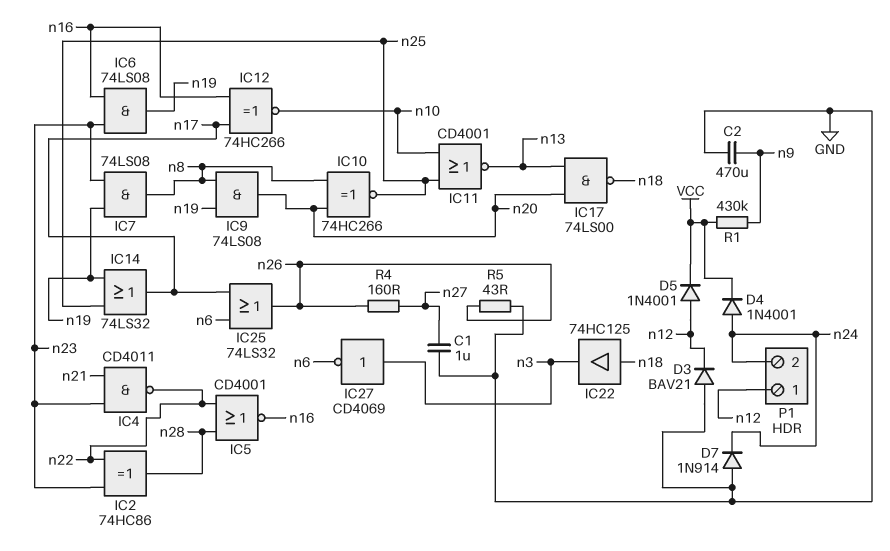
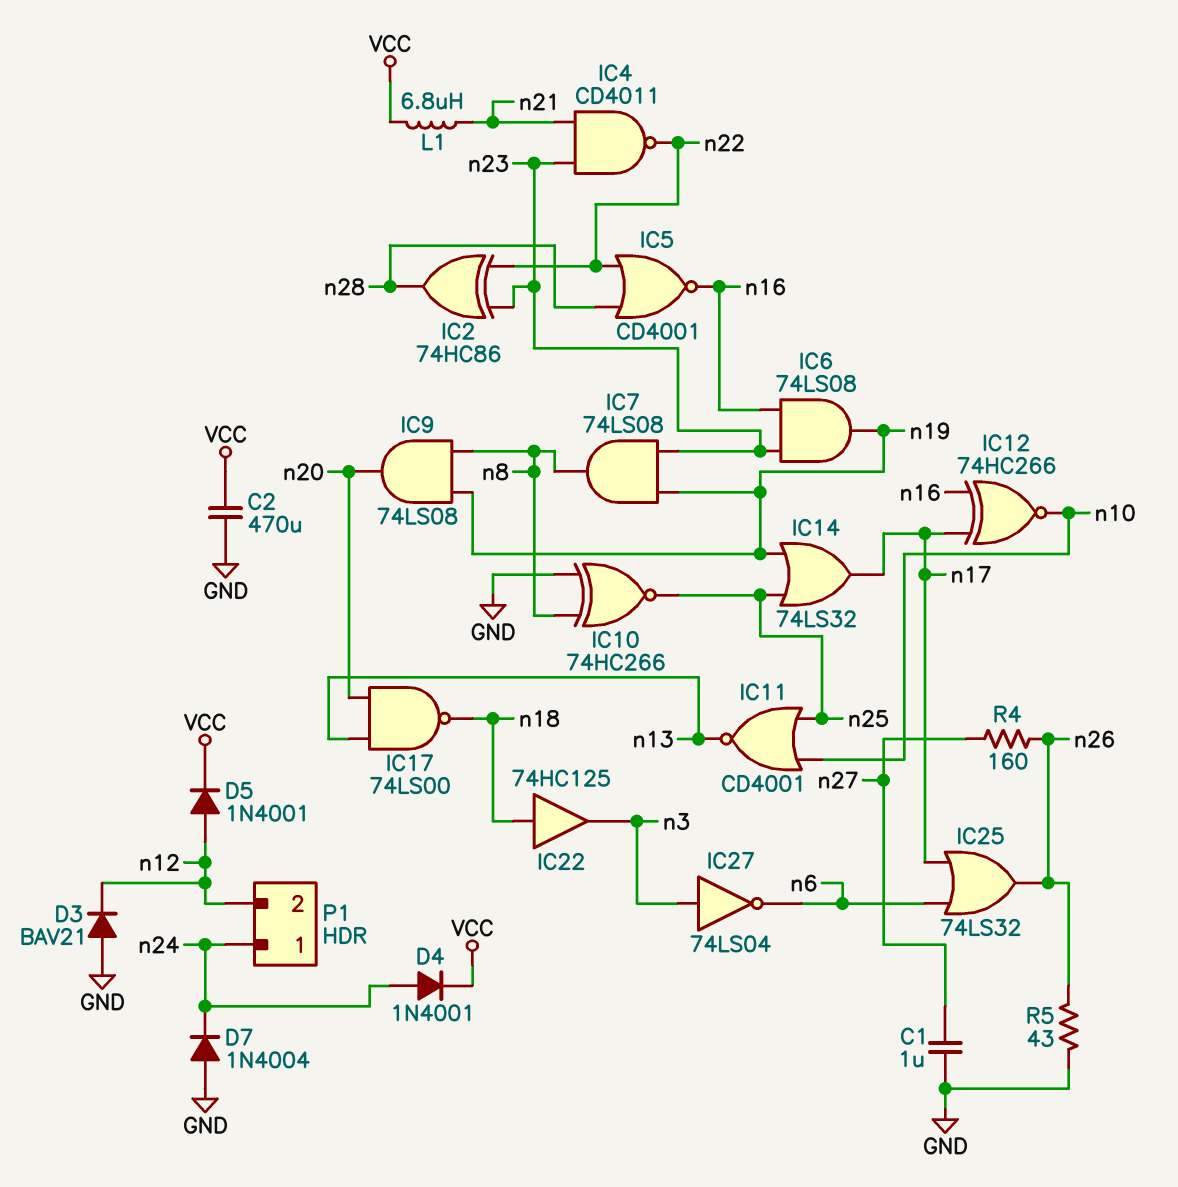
C2: 470uF (GND, n9) -> 470uF (GND, VCC)
D7: diode 1N914 (A GND, K n24) -> diode 1N4004 (A GND, K n24)
IC10: XNOR 74HC266 (in n8, in n20, out n25) -> XNOR 74HC266 (in GND, in n8, out n25)
IC27: NOT CD4069 (in n3, out n6) -> NOT 74LS04 (in n3, out n6)
L1: none -> 6.8uH (VCC, n21)
P1 pin 1: n12 -> n24
P1 pin 2: n24 -> n12
R1: 430k (VCC, n9) -> none

